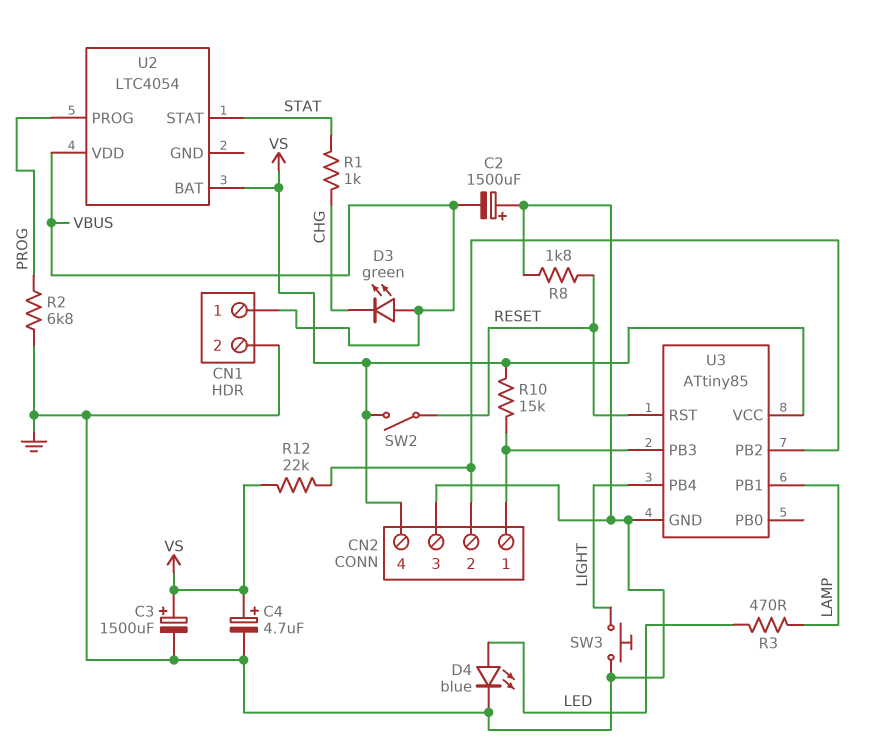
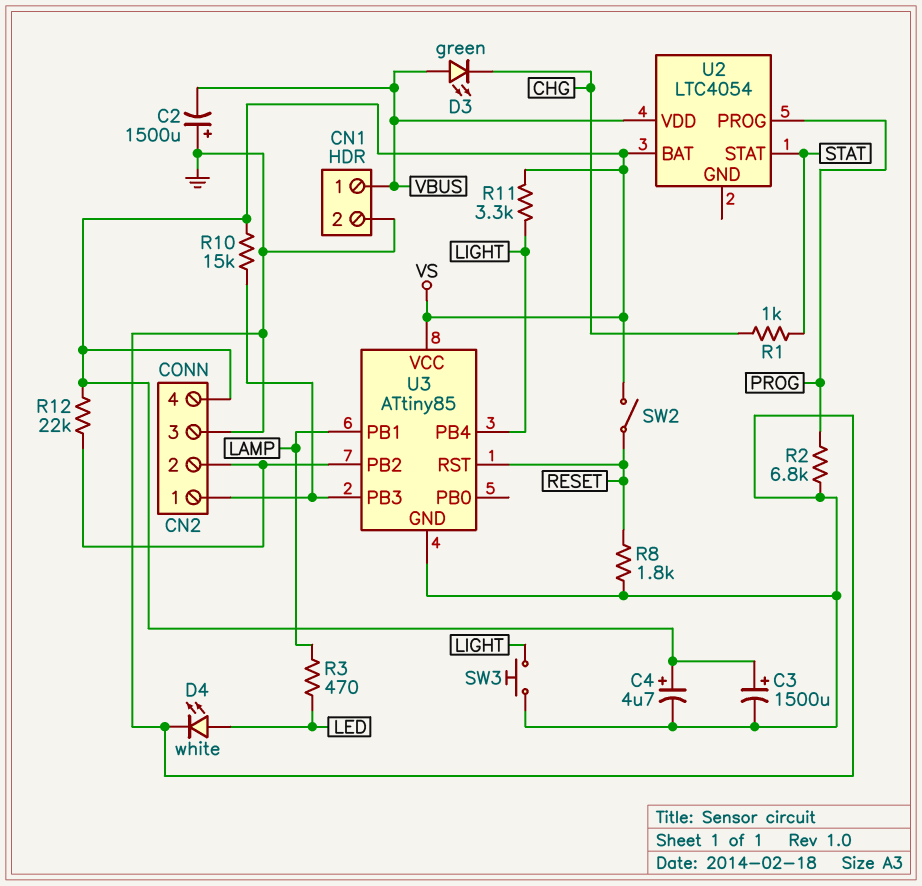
D4: LED blue (A LED, K GND) -> LED white (A LED, K GND)
R11: none -> 3.3k (LIGHT, VS)

